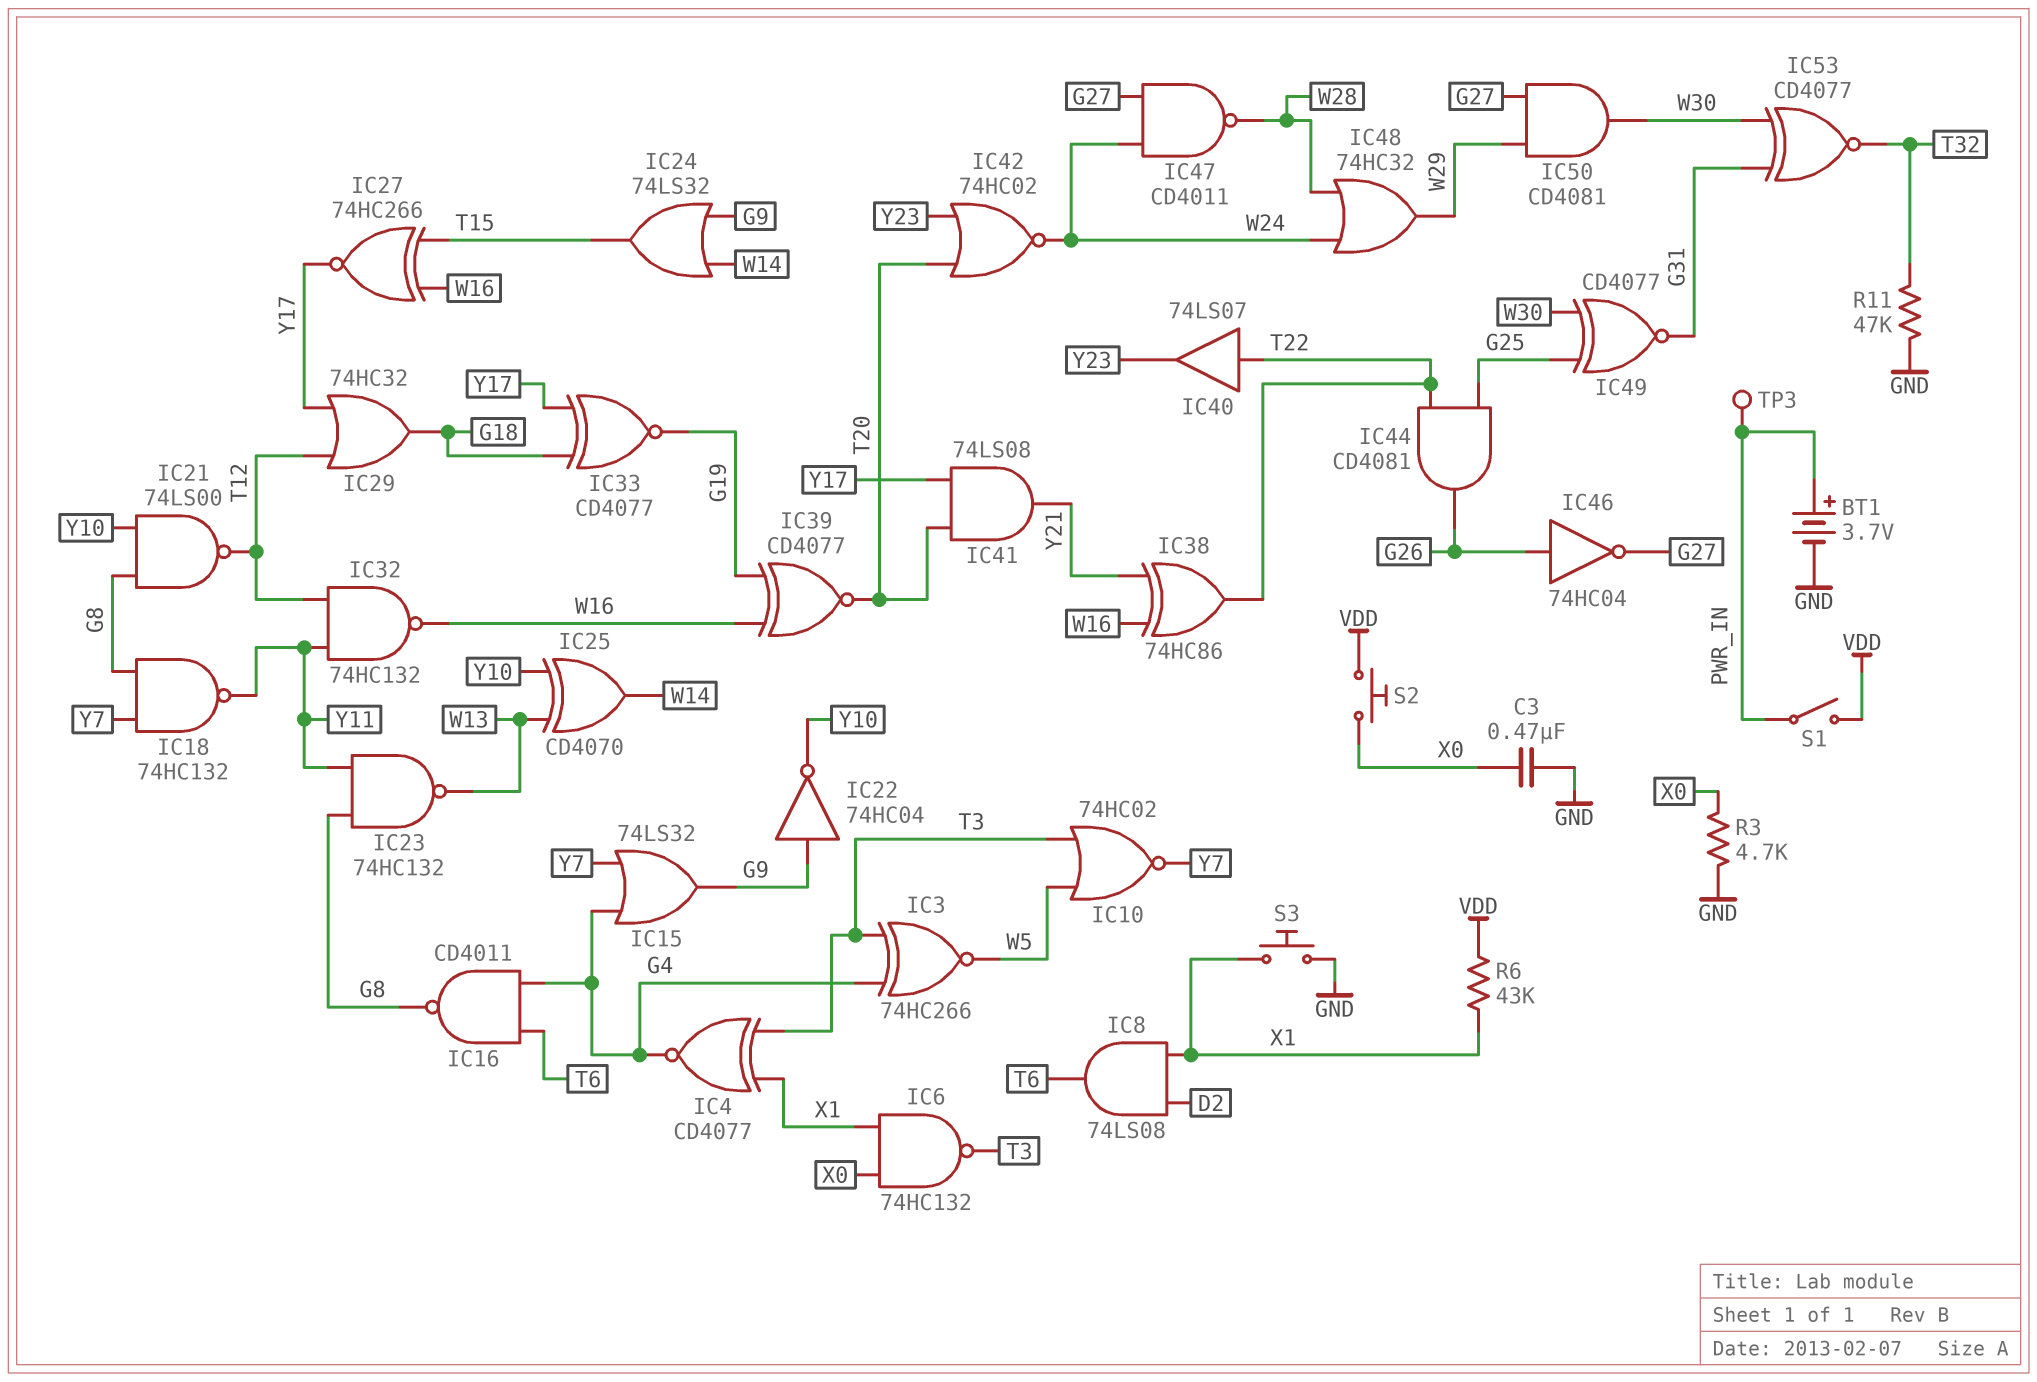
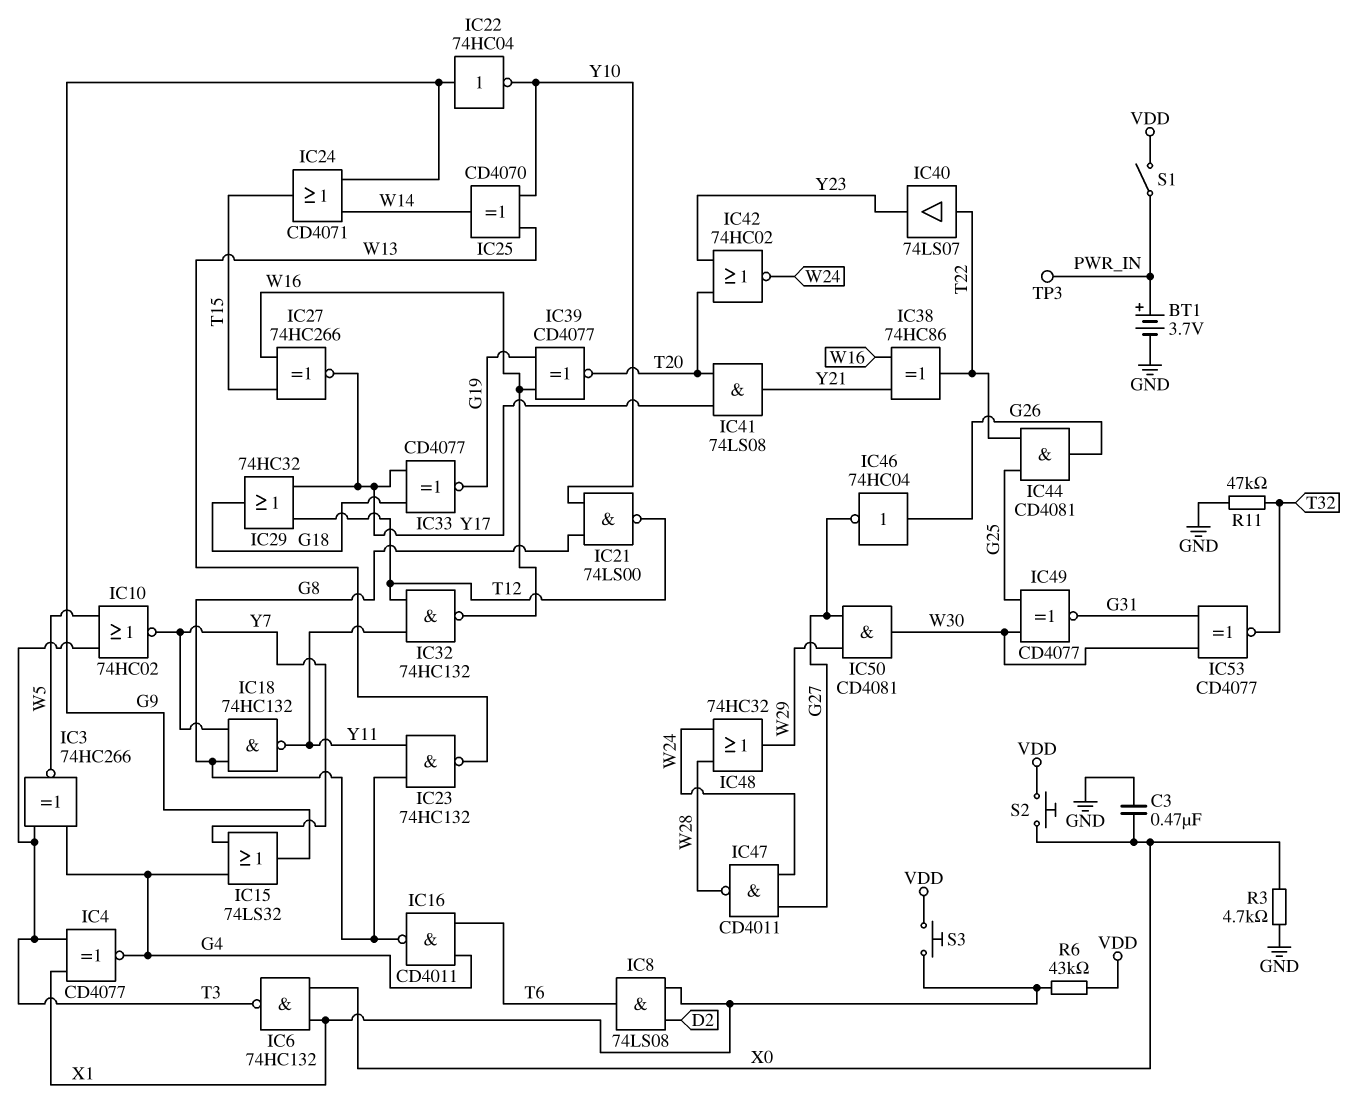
IC24: OR 74LS32 (in G9, in W14, out T15) -> OR CD4071 (in G9, in W14, out T15)
S3: button (GND, X1) -> button (VDD, X1)

